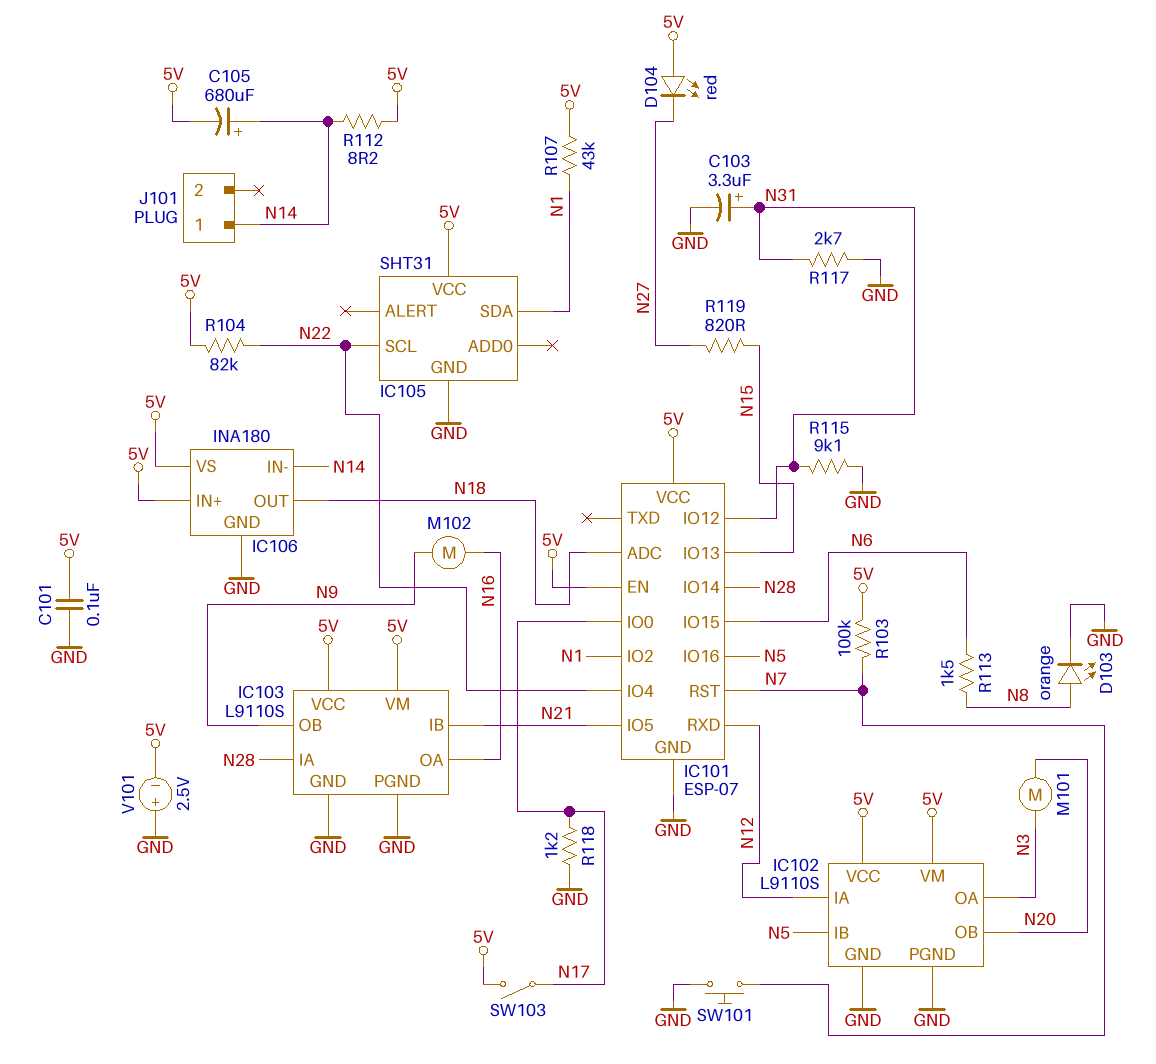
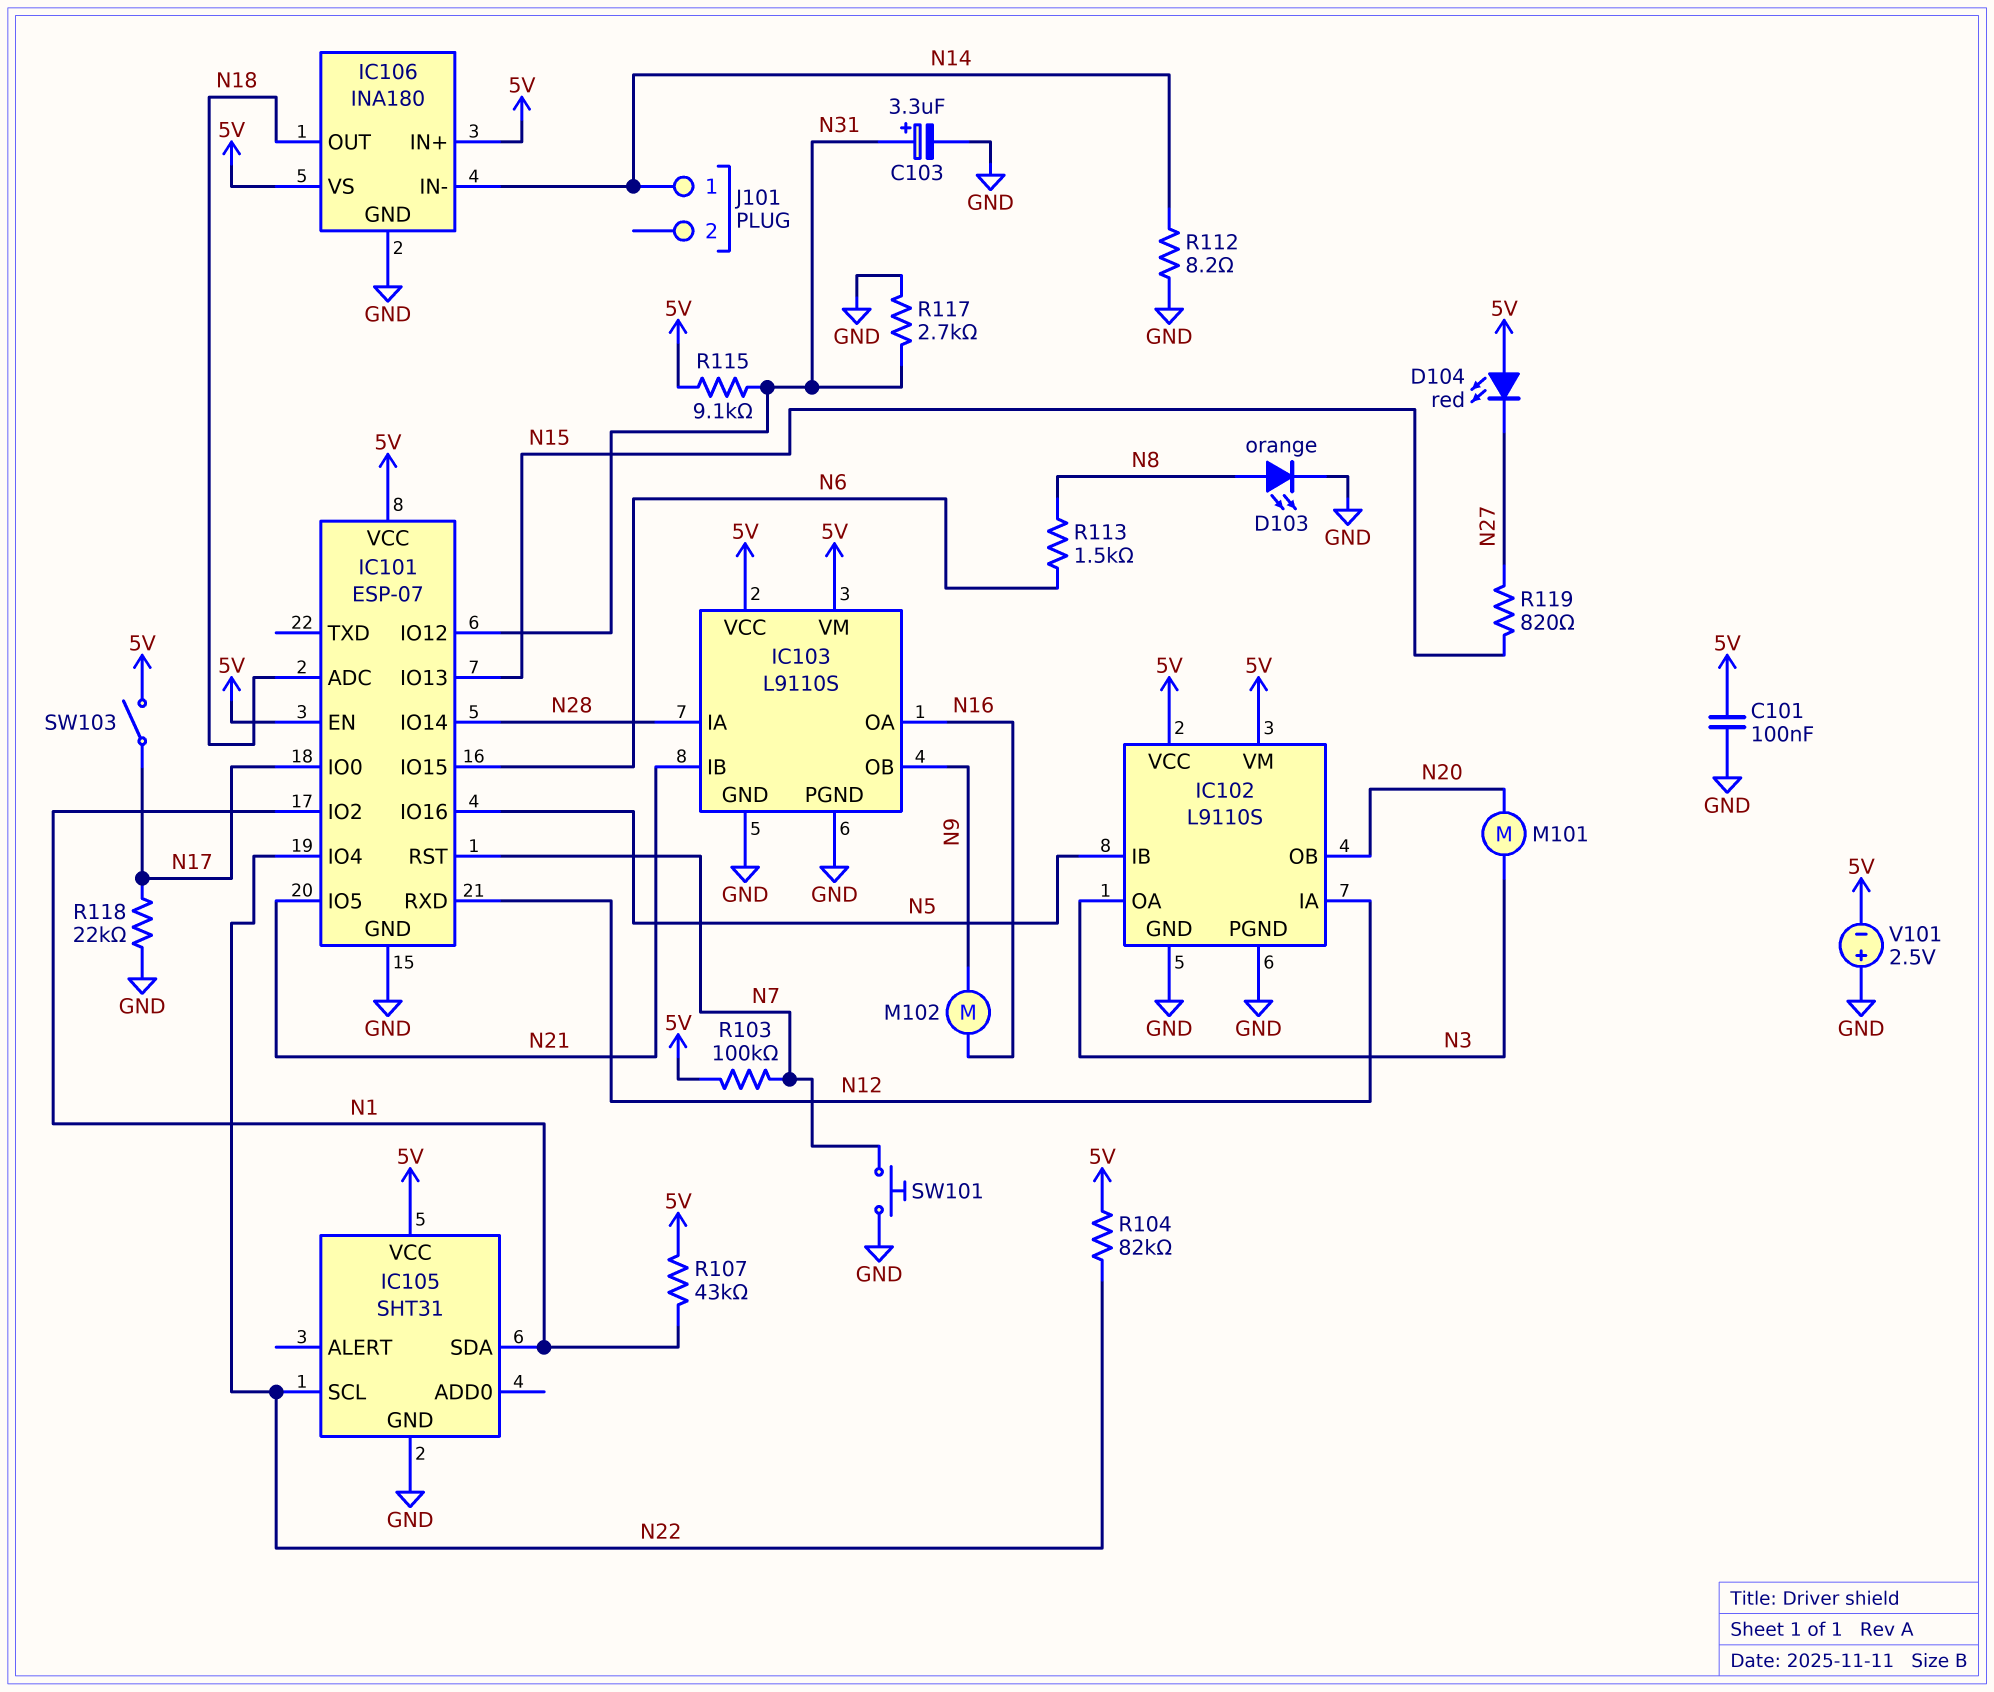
C105: 680uF (plus N14, minus 5V) -> none
R112: 8.2 (5V, N14) -> 8.2 (GND, N14)
R115: 9.1k (GND, N31) -> 9.1k (5V, N31)
R118: 1.2k (GND, N17) -> 22k (GND, N17)

